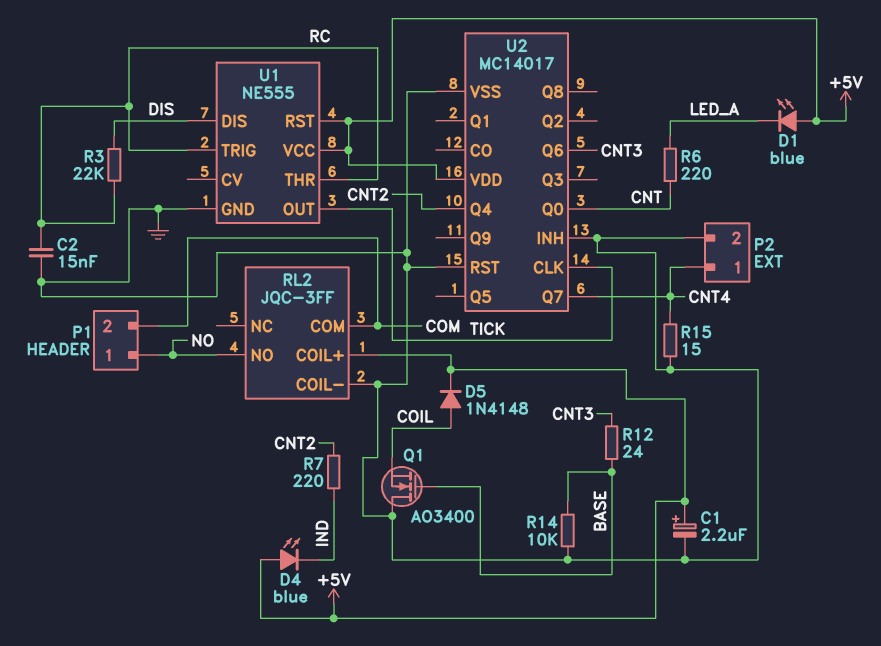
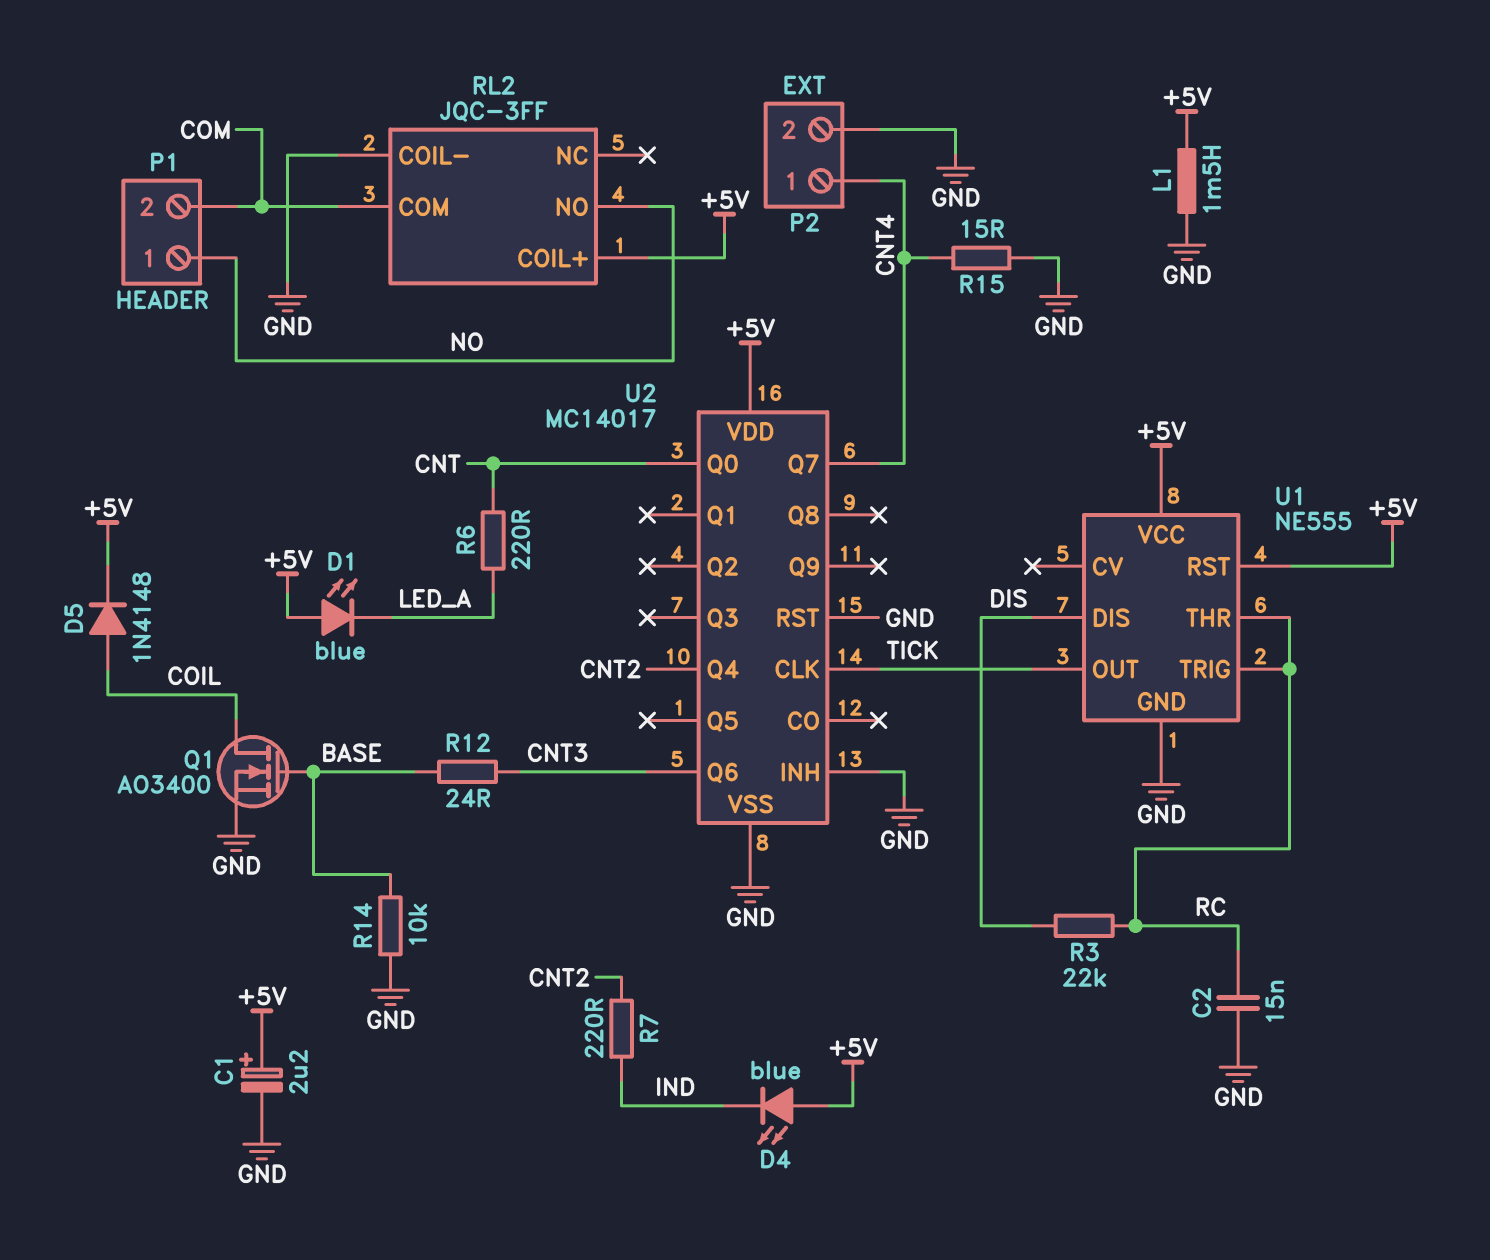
L1: none -> 1.5mH (+5V, GND)
Q1: NMOS AO3400 (G BASE, D GND, S COIL) -> NMOS AO3400 (G BASE, D COIL, S GND)

